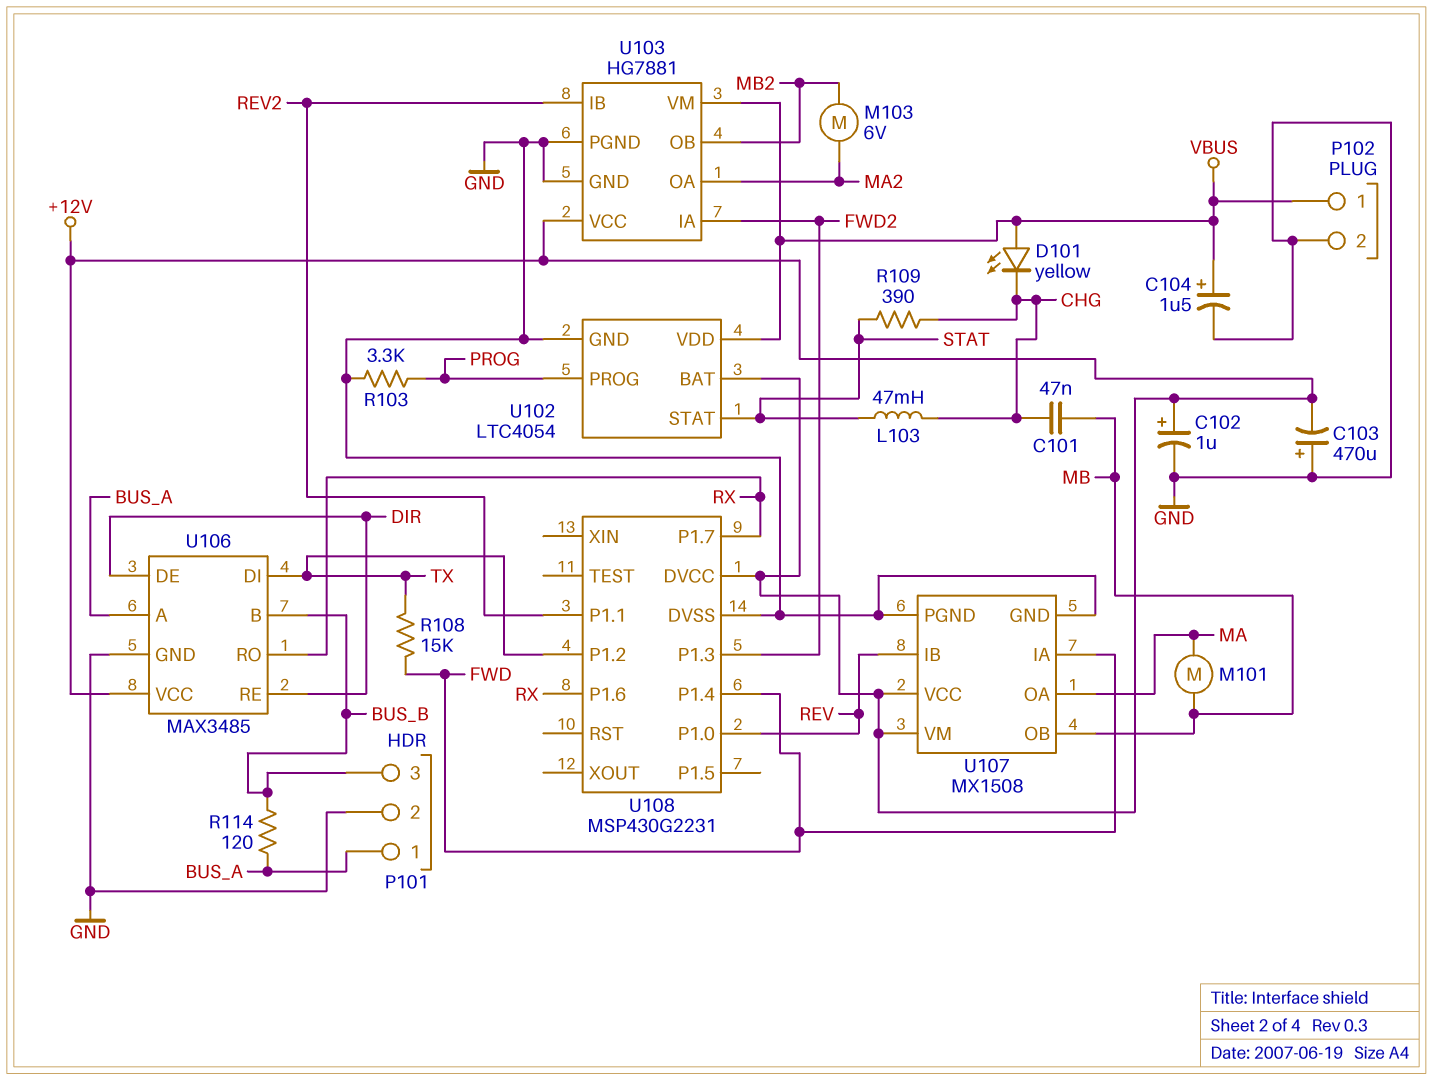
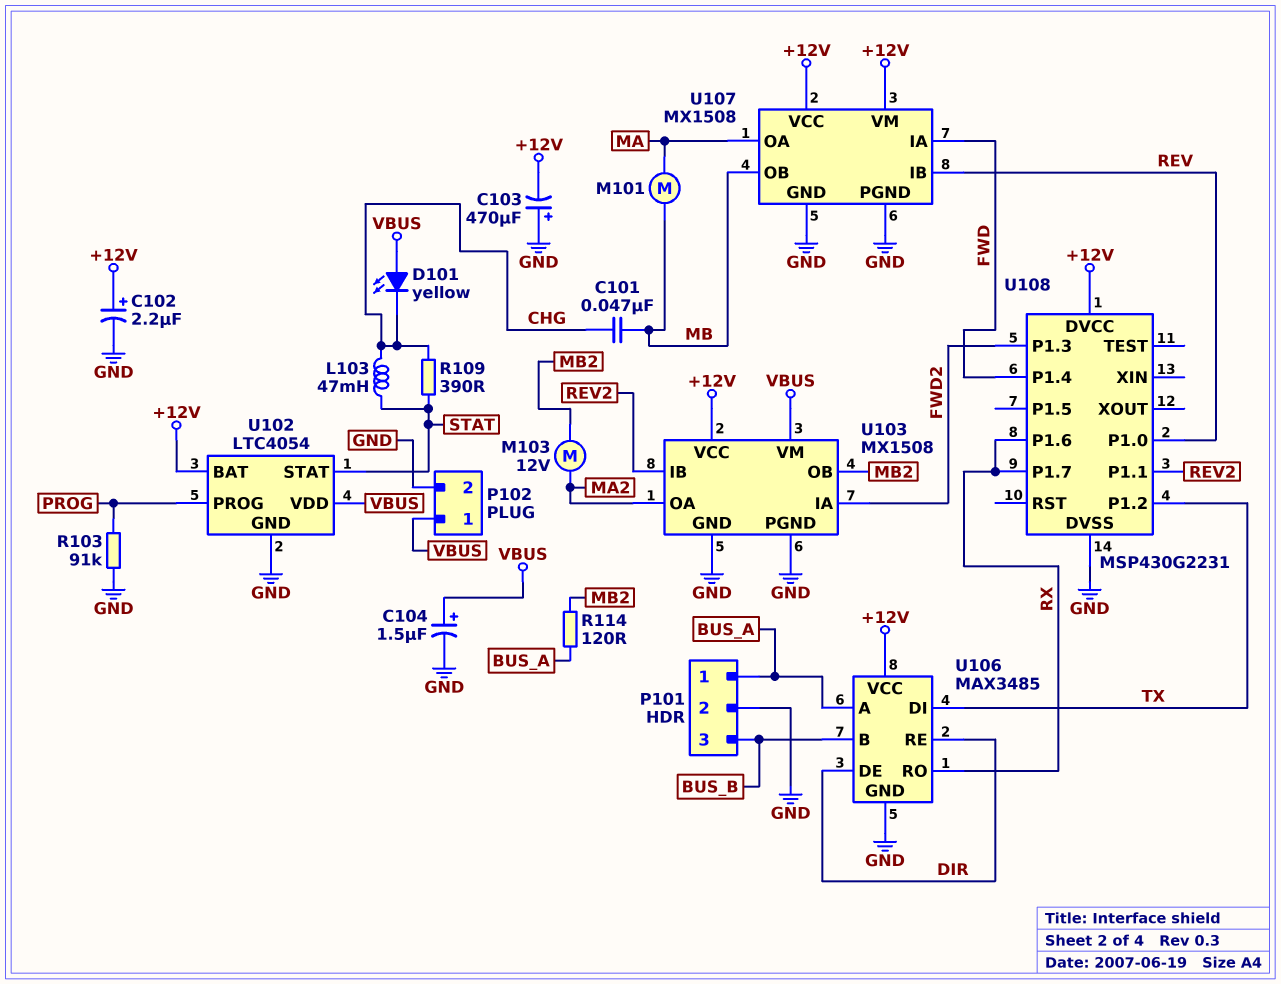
C102: 1uF (plus +12V, minus GND) -> 2.2uF (plus +12V, minus GND)
M103: motor 6V (MA2, MB2) -> motor 12V (MA2, MB2)
R103: 3.3k (GND, PROG) -> 91k (GND, PROG)
R108: 15k (FWD, TX) -> none
R114: 120 (BUS_A, BUS_B) -> 120 (BUS_A, MB2)
U103: HG7881 -> MX1508

